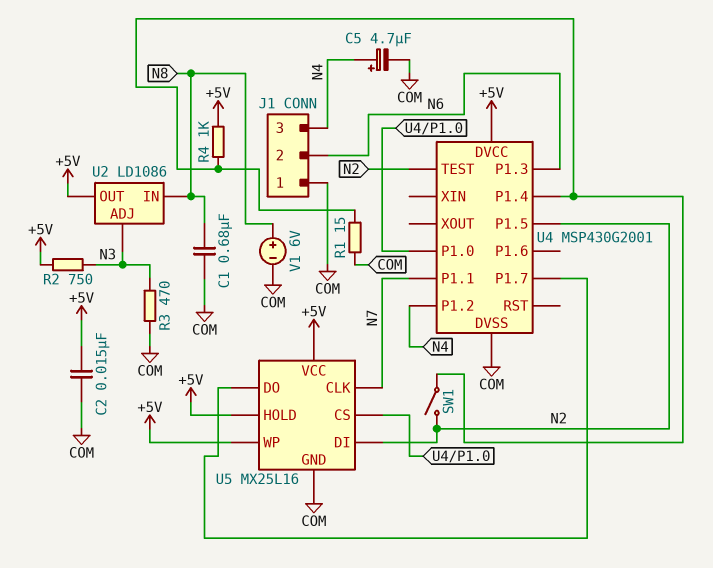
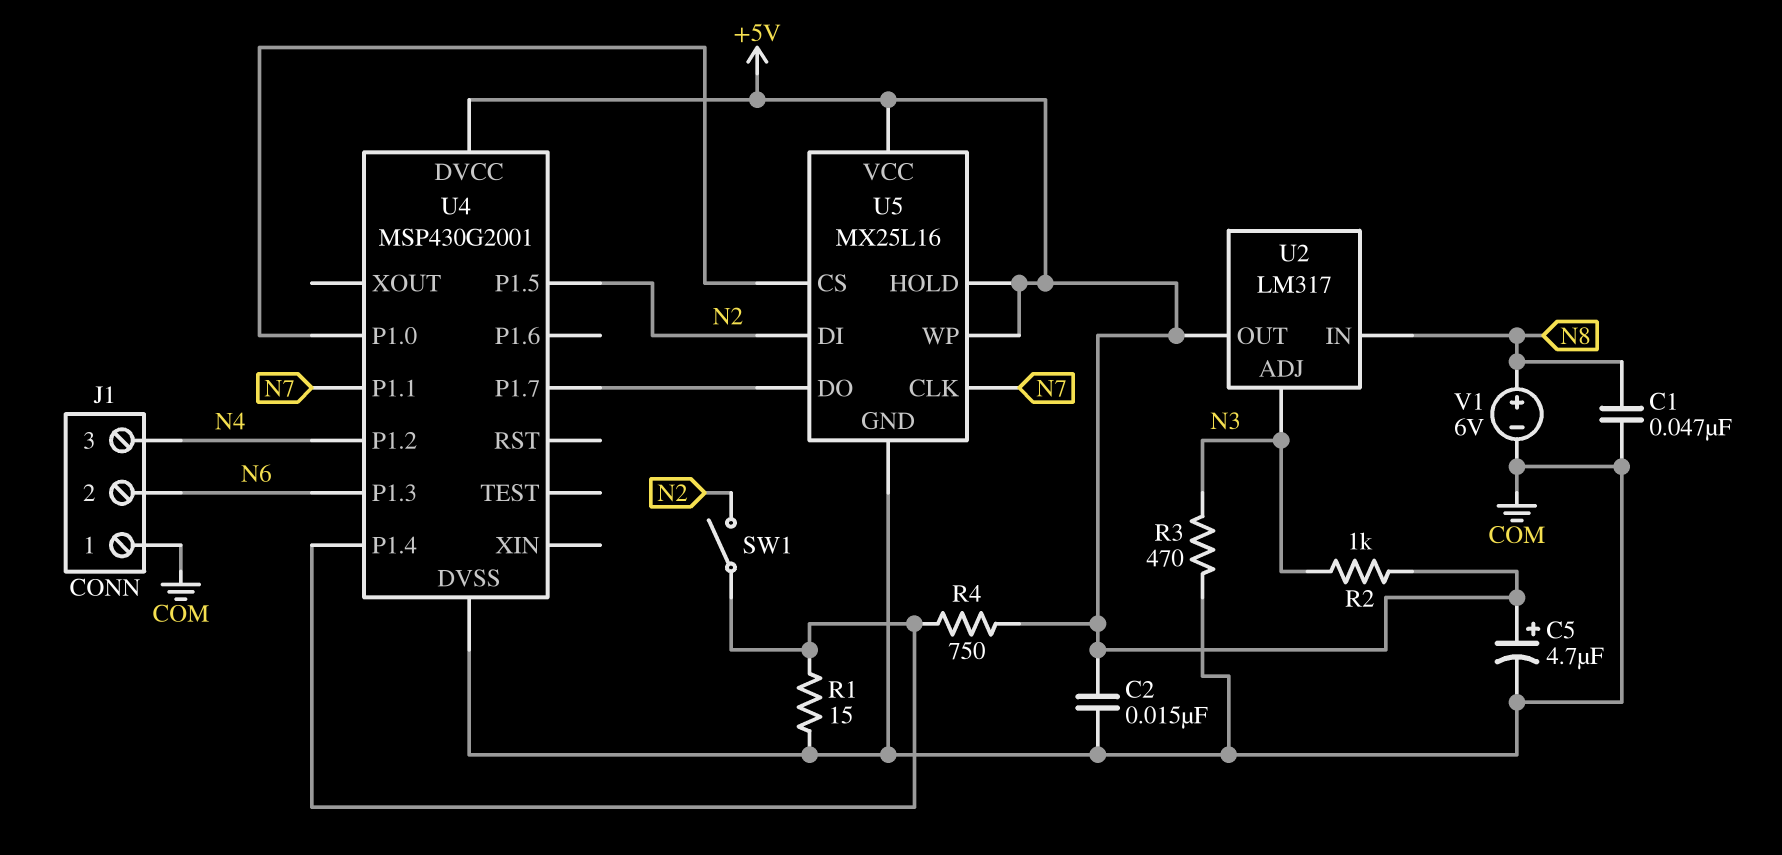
C1: 680nF (COM, N8) -> 47nF (COM, N8)
C5: 4.7uF (plus N4, minus COM) -> 4.7uF (plus +5V, minus COM)
R2: 750 (+5V, N3) -> 1k (+5V, N3)
R4: 1k (+5V, U4/P1.4) -> 750 (+5V, U4/P1.4)
U2: LD1086 -> LM317
U4 pin TEST: N2 -> none

